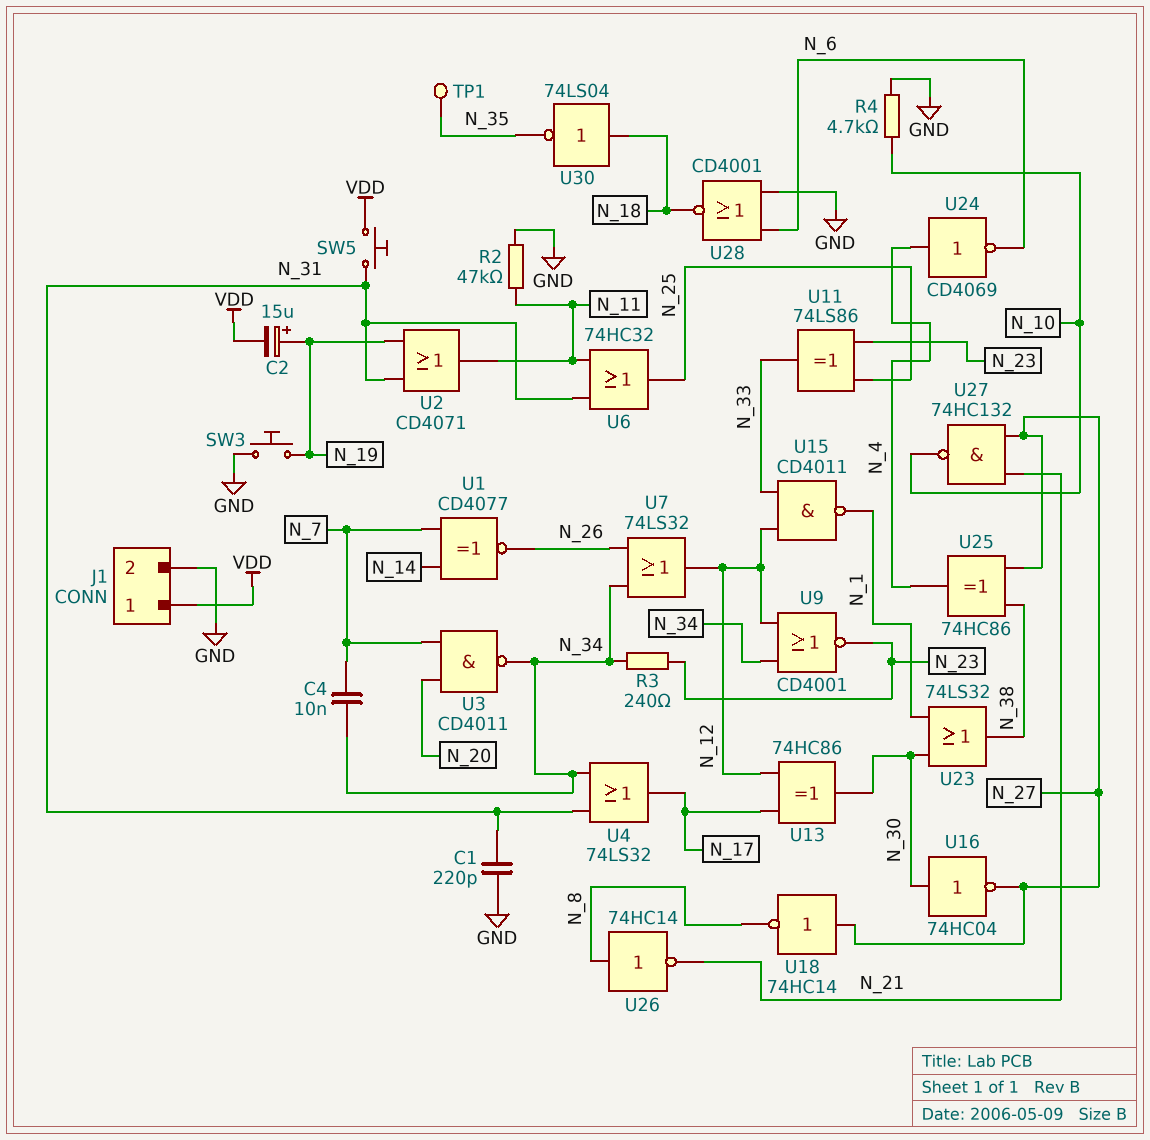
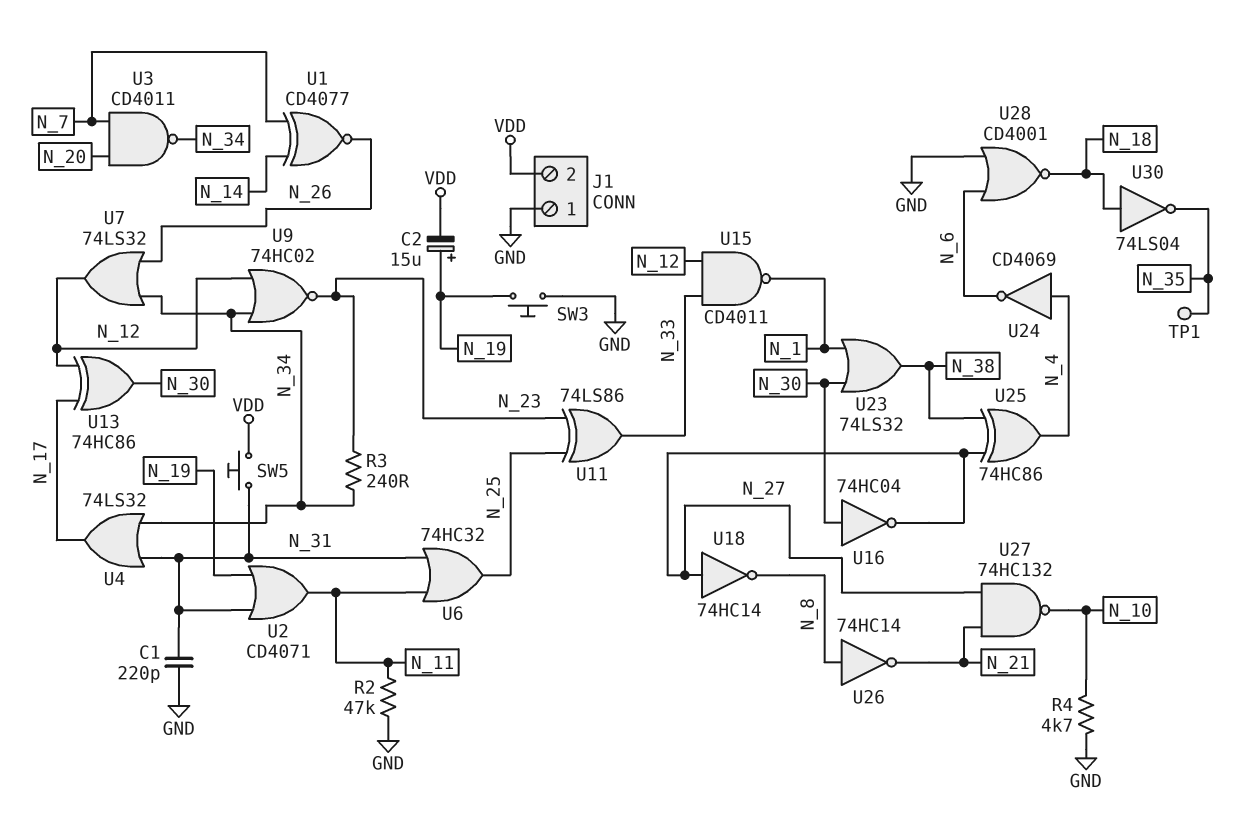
C4: 10nF (N_7, N_34) -> none
J1 pin 1: VDD -> GND
J1 pin 2: GND -> VDD
U9: NOR CD4001 (in N_12, in N_34, out N_23) -> NOR 74HC02 (in N_12, in N_34, out N_23)

